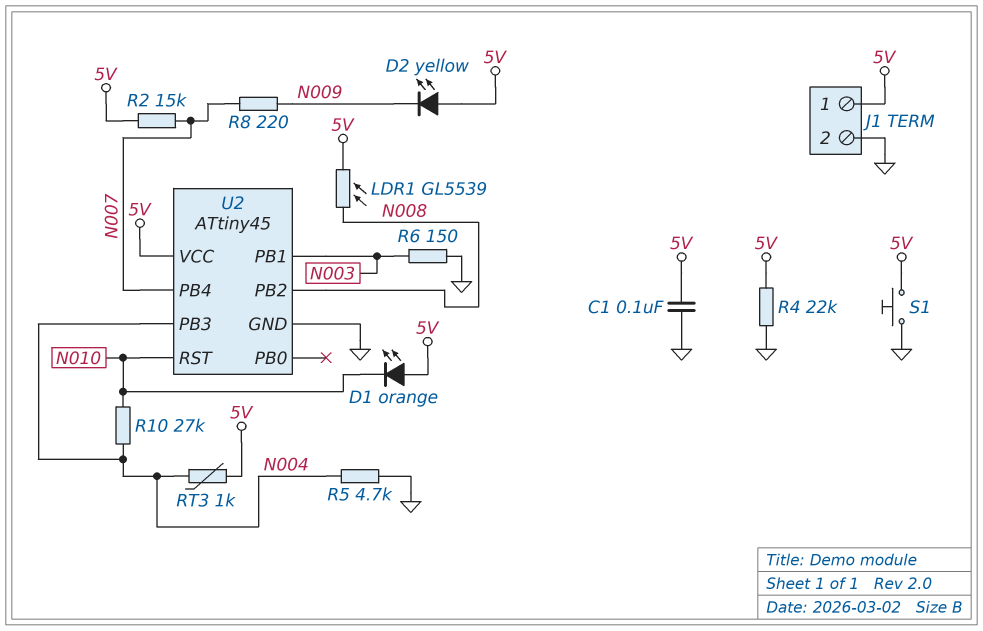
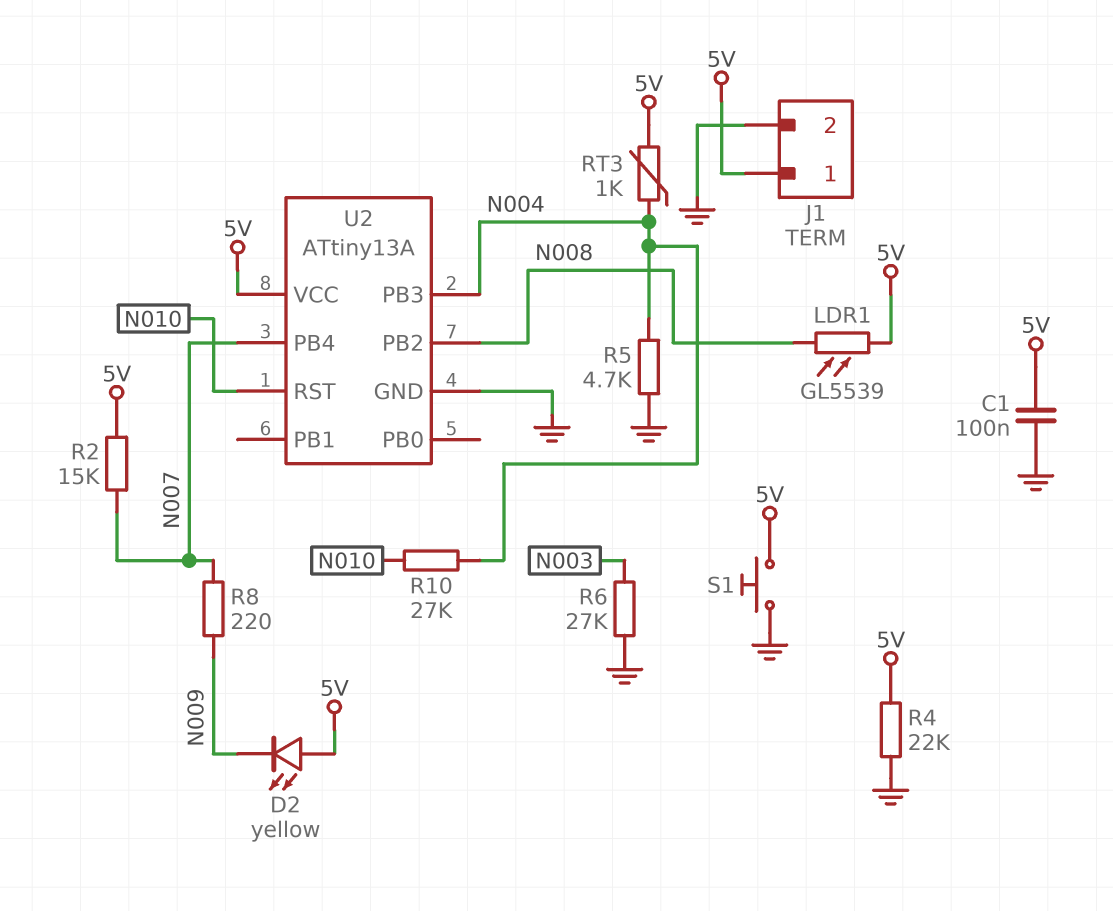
D1: LED orange (A 5V, K N010) -> none
R6: 150 (GND, N003) -> 27k (GND, N003)
U2: ATtiny45 -> ATtiny13A
U2 pin PB1: N003 -> none

